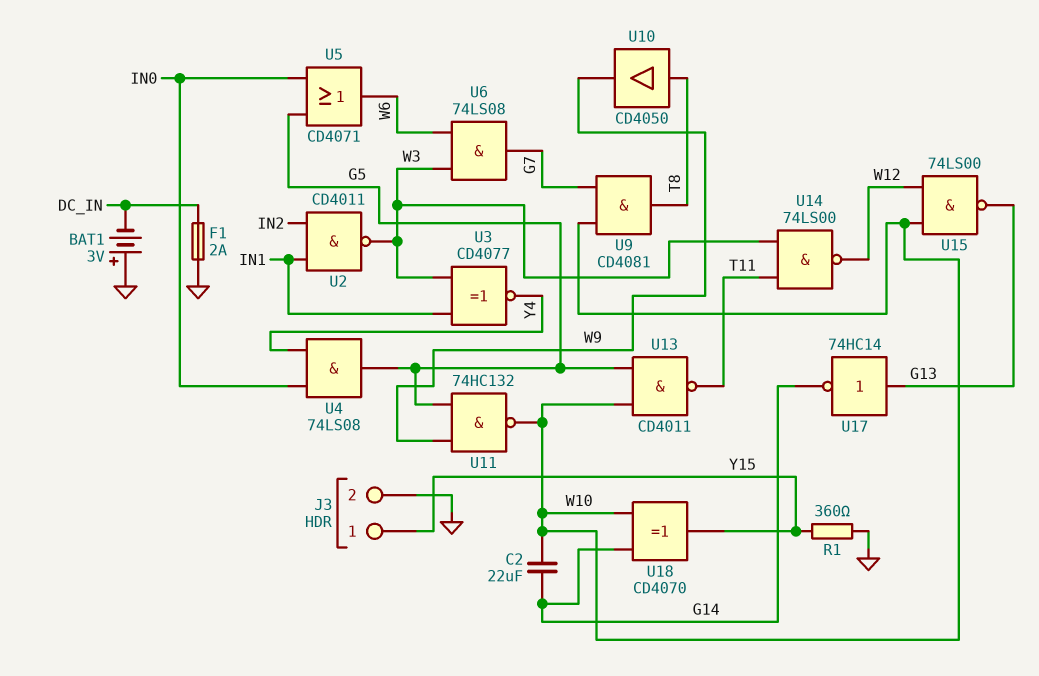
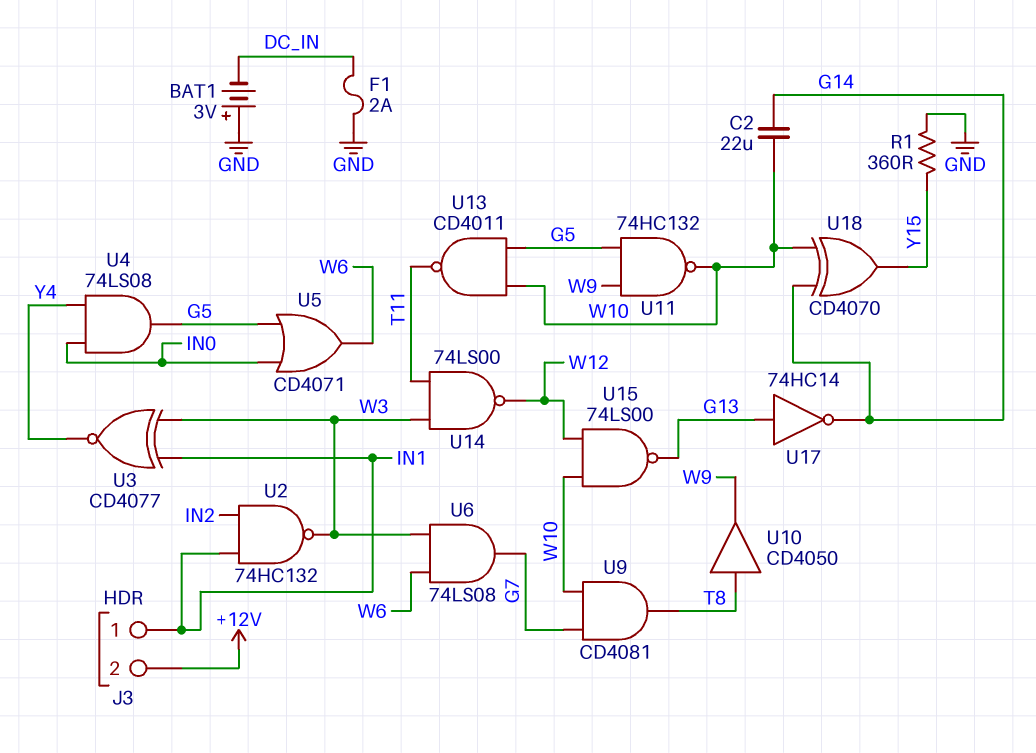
J3 pin 1: Y15 -> IN1
J3 pin 2: GND -> +12V
U2: NAND CD4011 (in IN1, in IN2, out W3) -> NAND 74HC132 (in IN1, in IN2, out W3)

